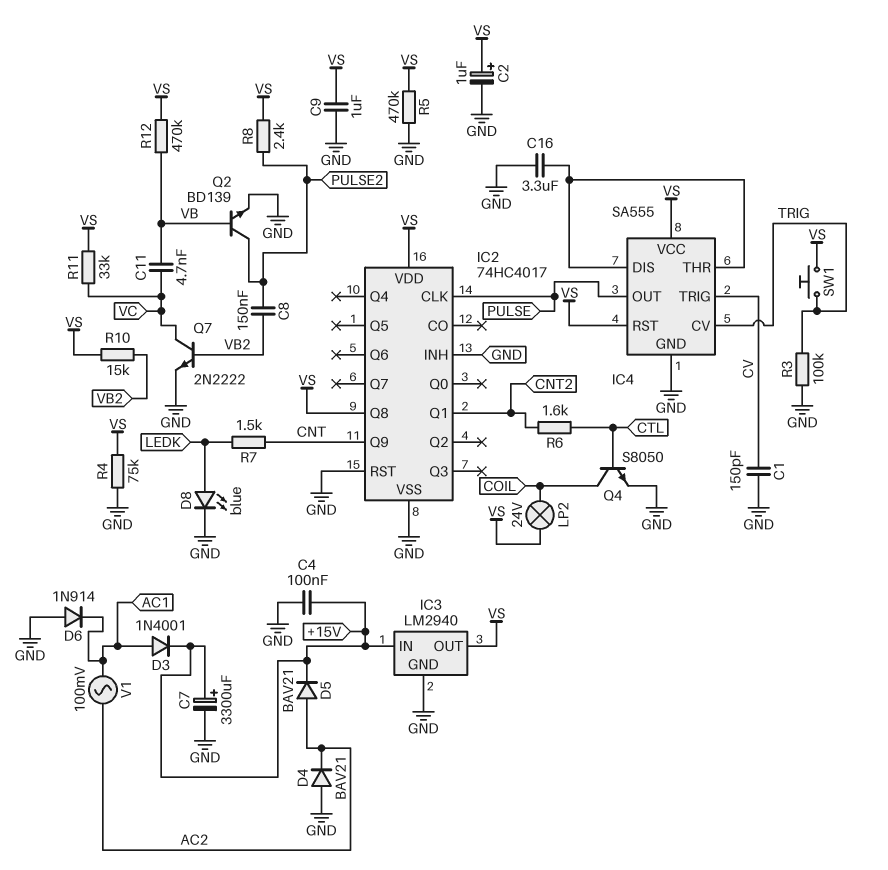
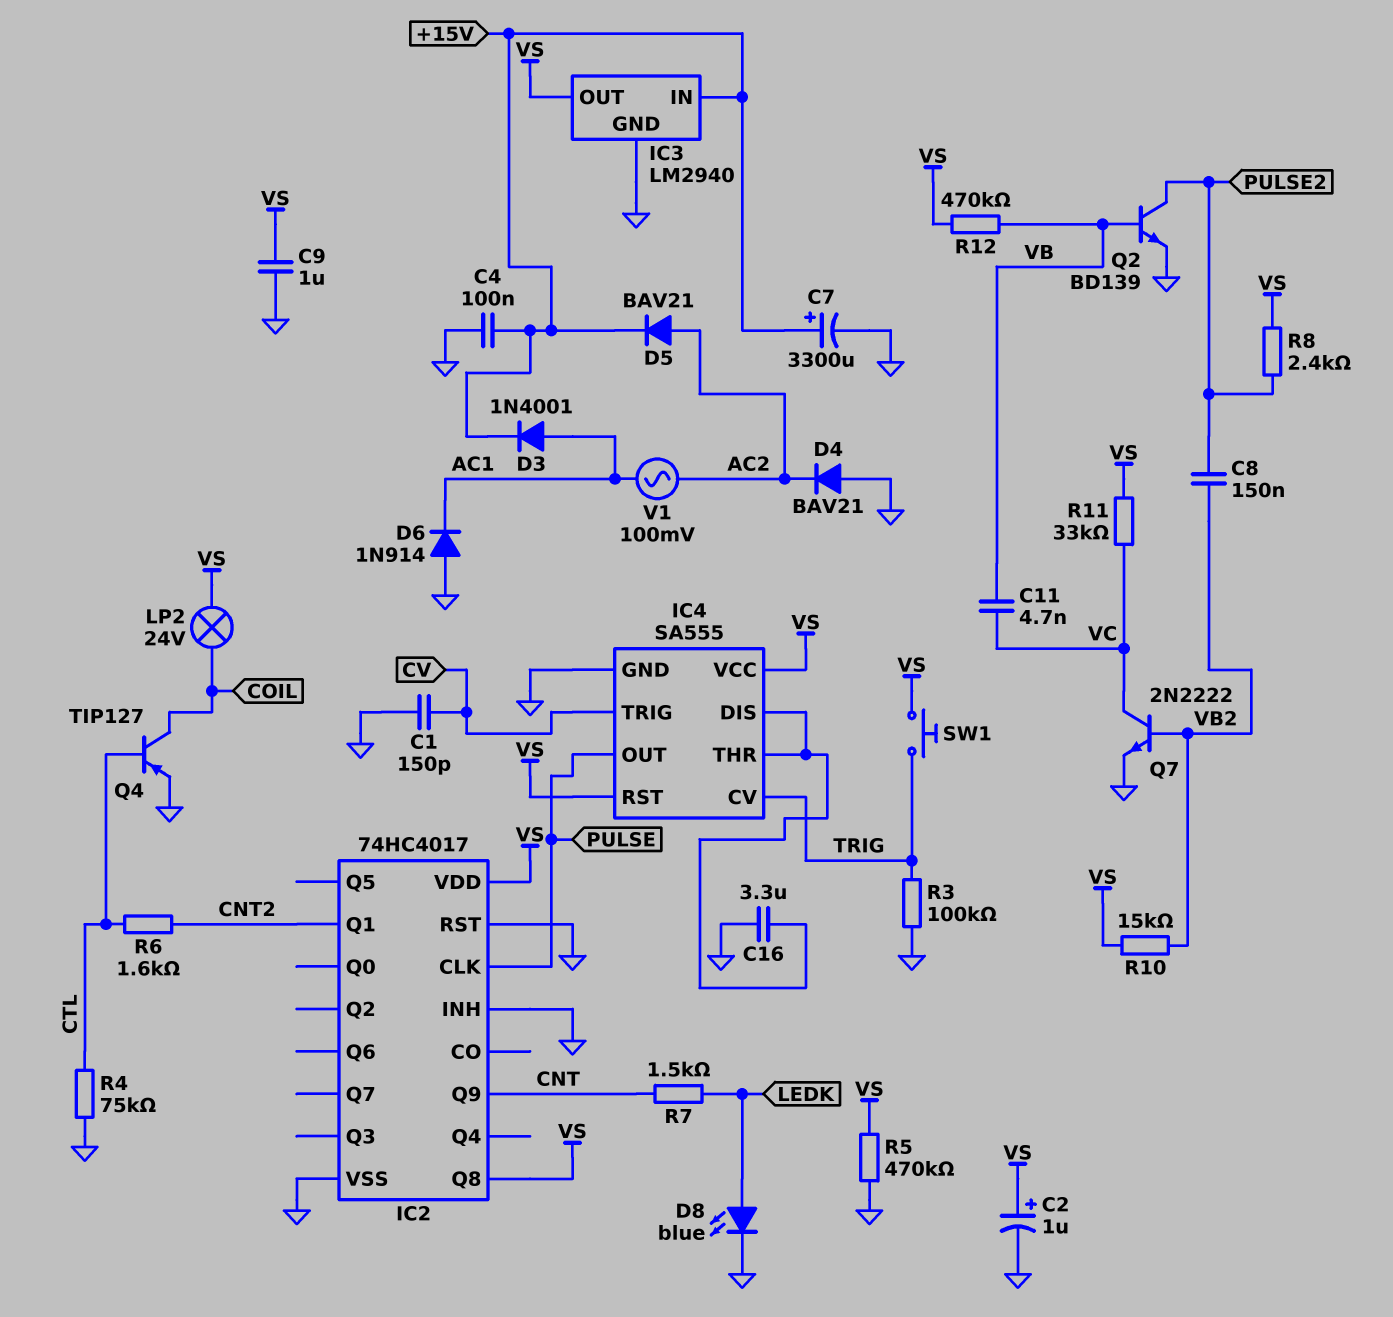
Q4: NPN S8050 (B CTL, C COIL, E GND) -> PNP TIP127 (B CTL, C COIL, E GND)
R4: 75k (GND, VS) -> 75k (CTL, GND)

